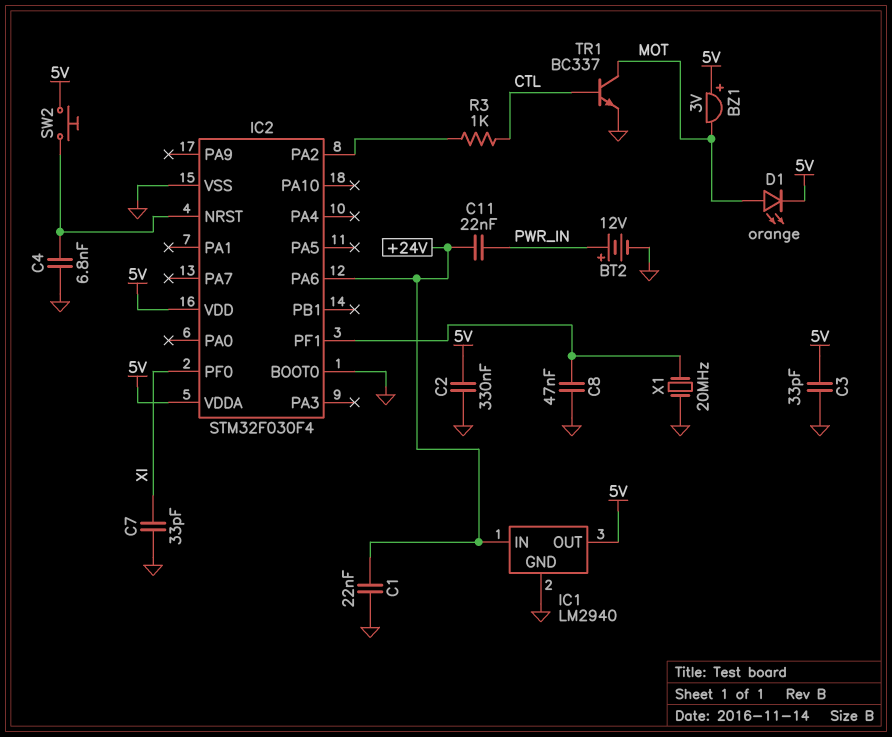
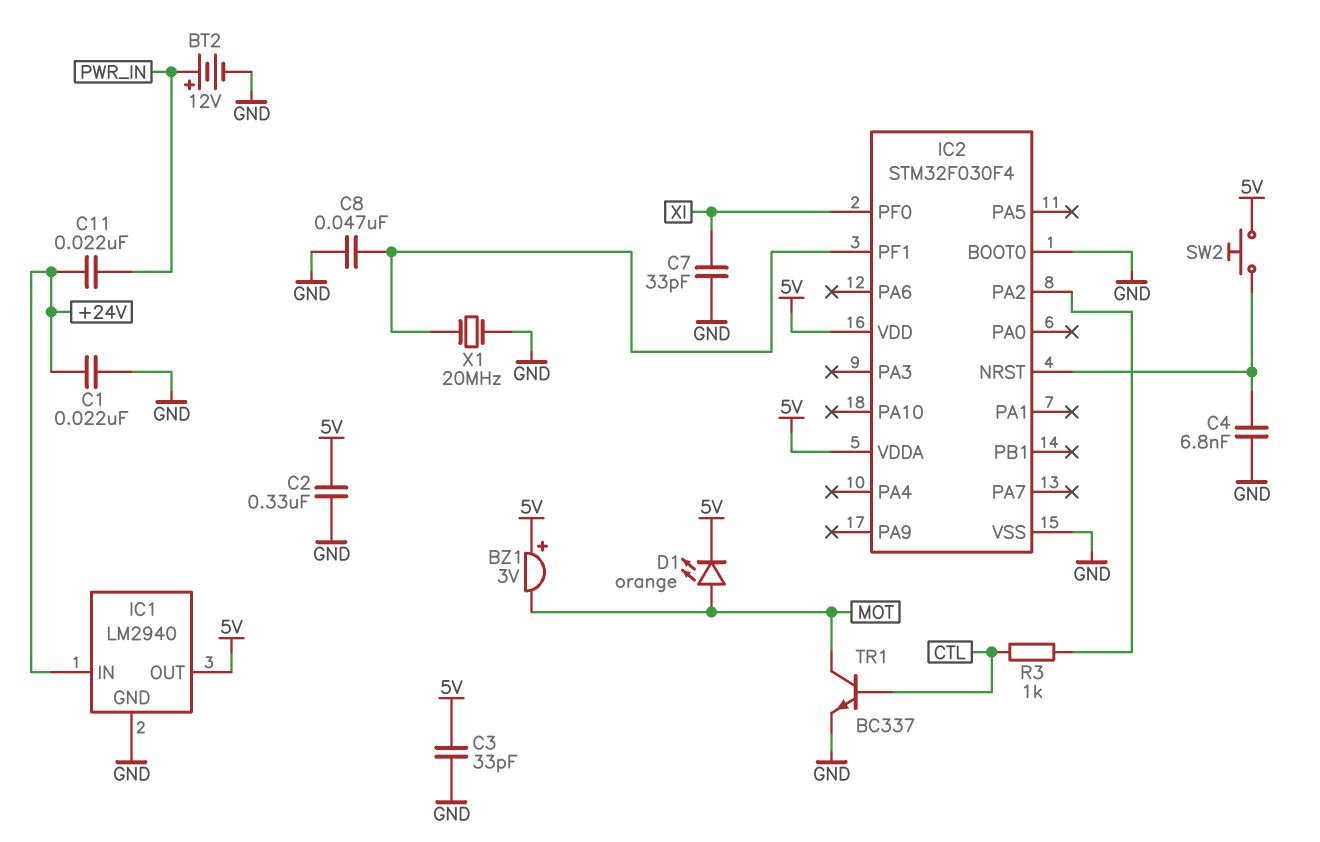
IC2 pin PA6: +24V -> none

